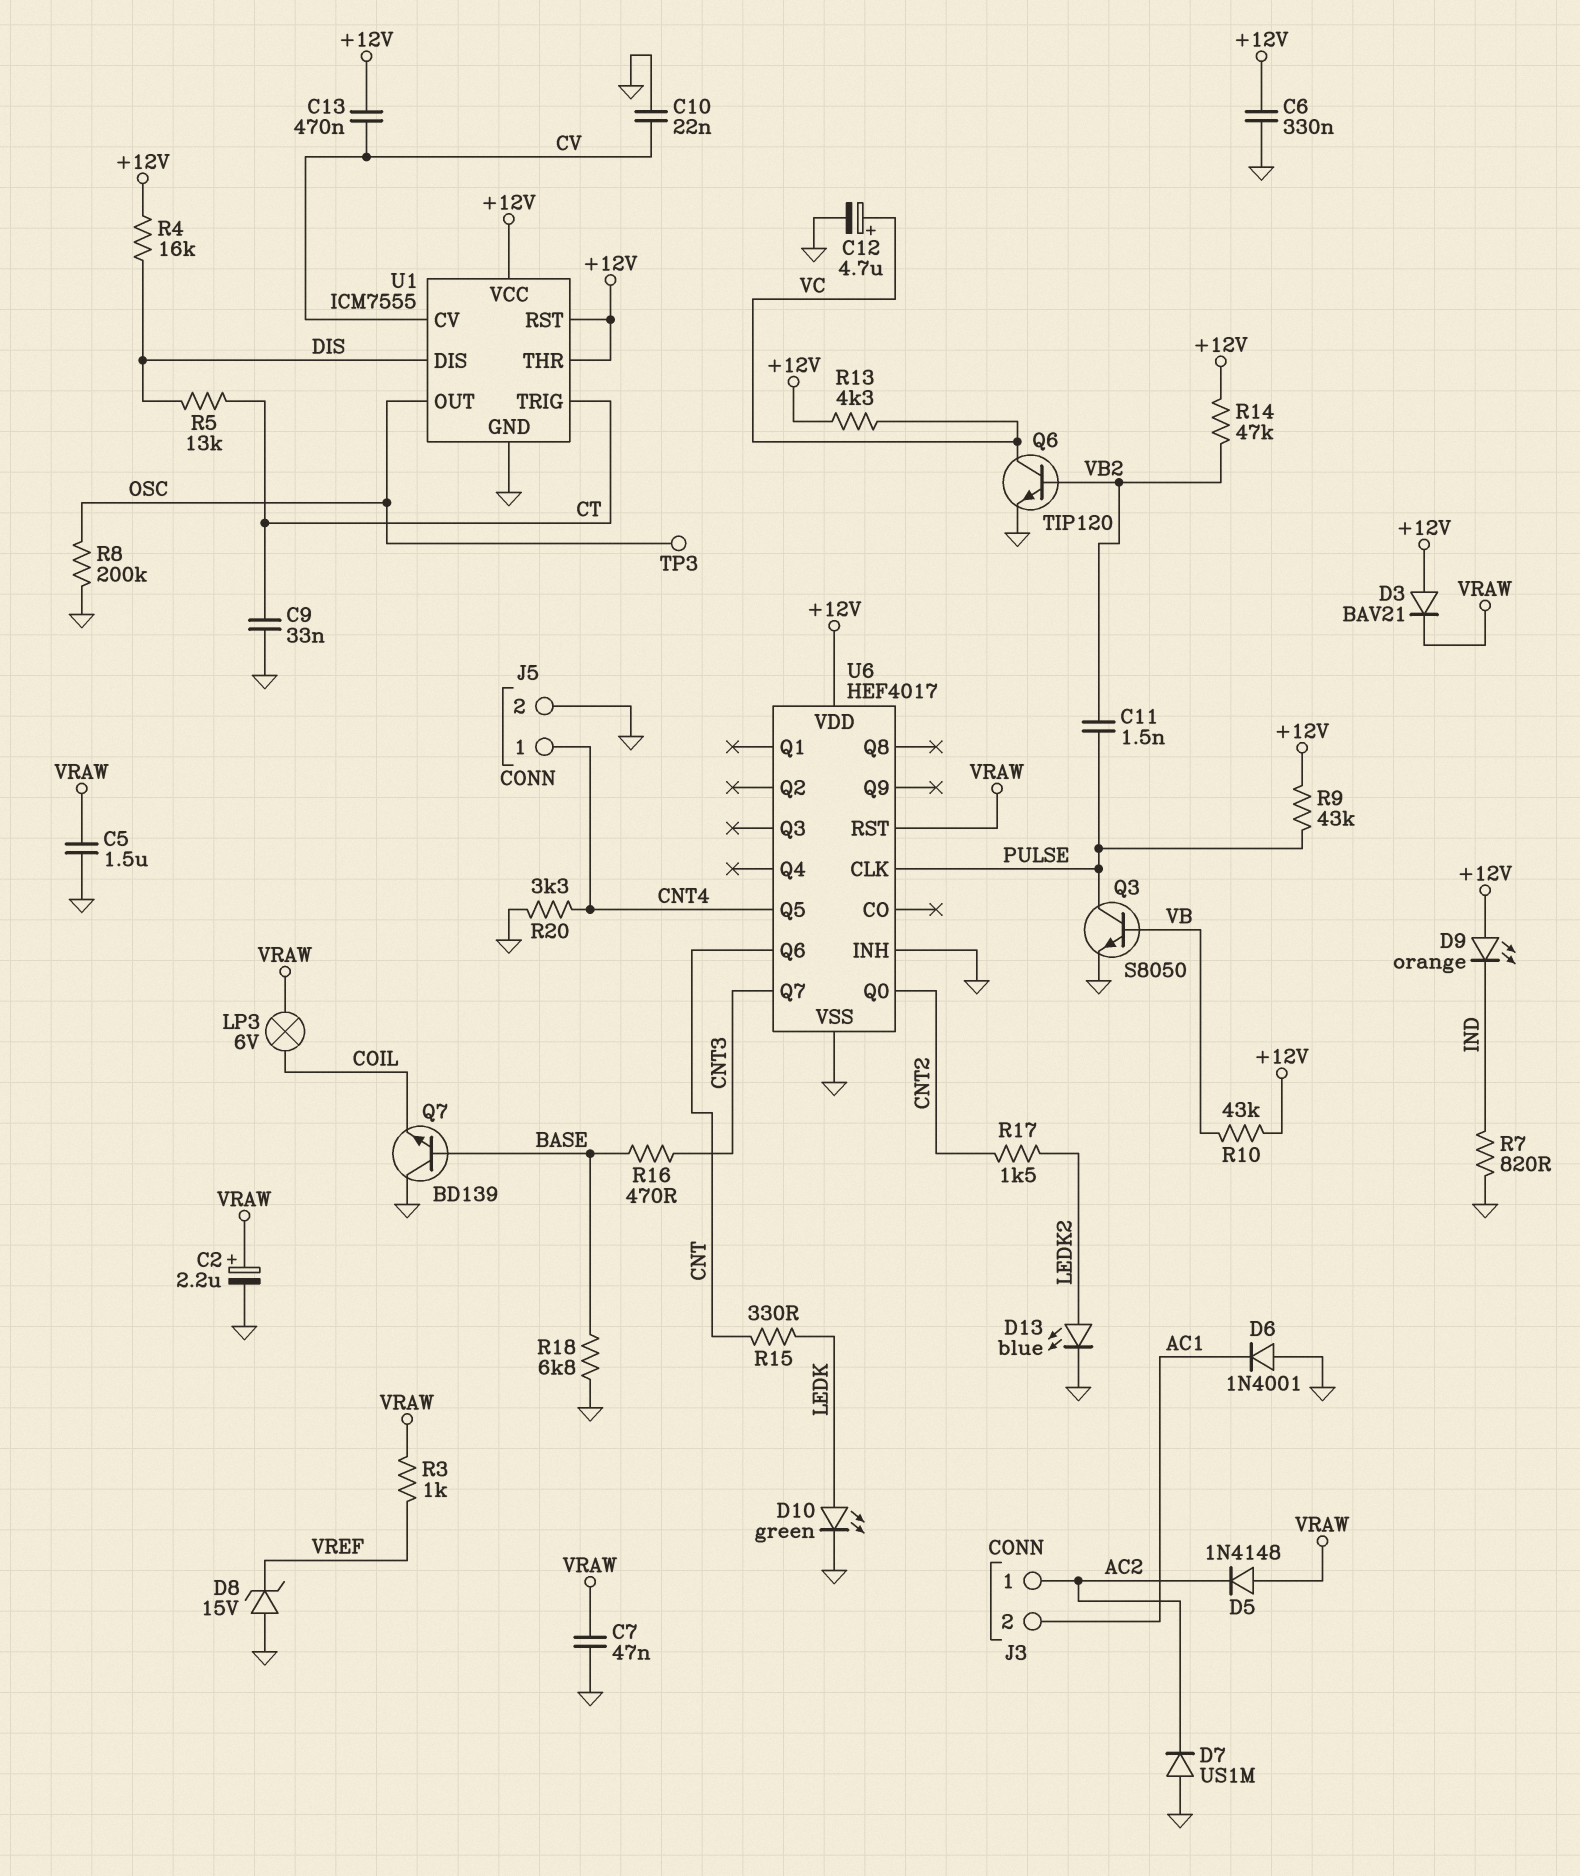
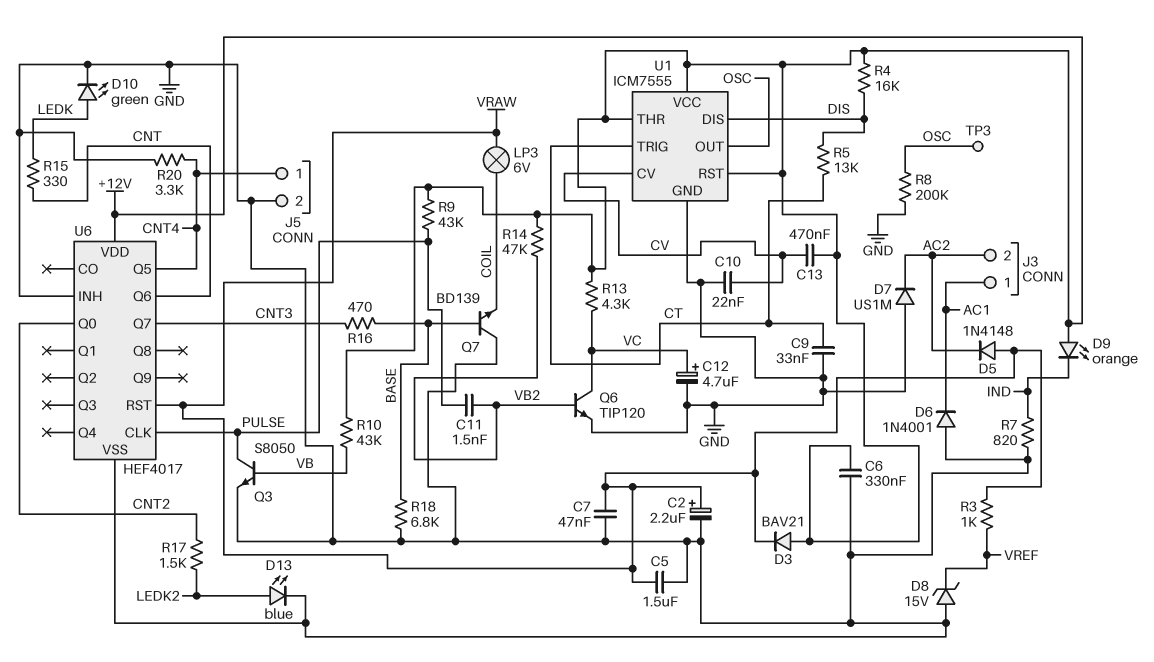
J3 pin 1: AC2 -> AC1
J3 pin 2: AC1 -> AC2

